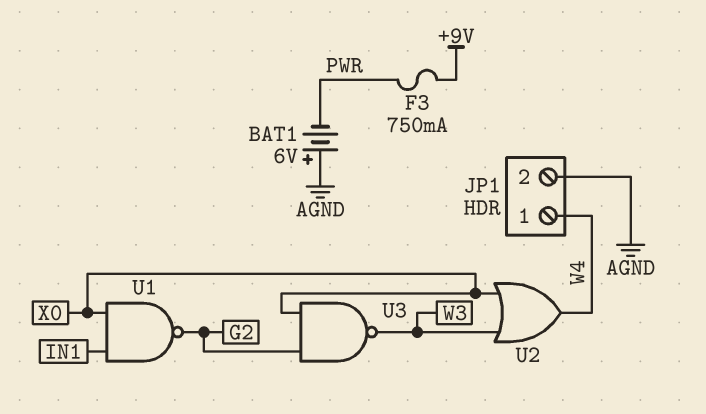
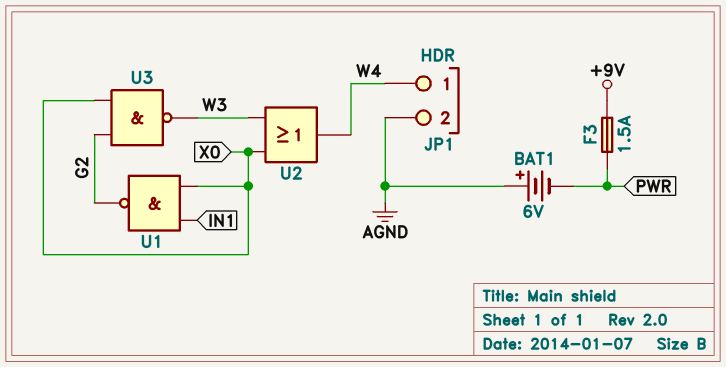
F3: 750mA (+9V, PWR) -> 1.5A (+9V, PWR)

